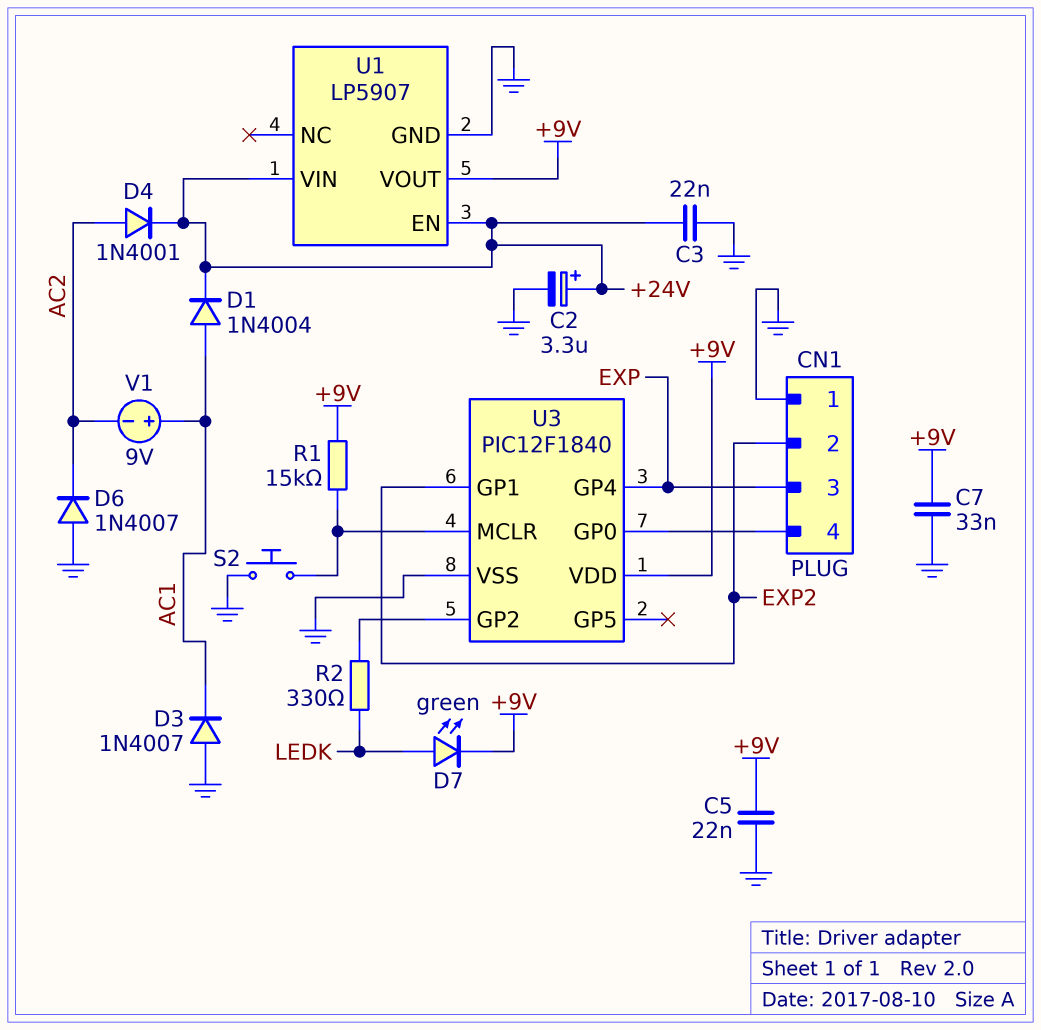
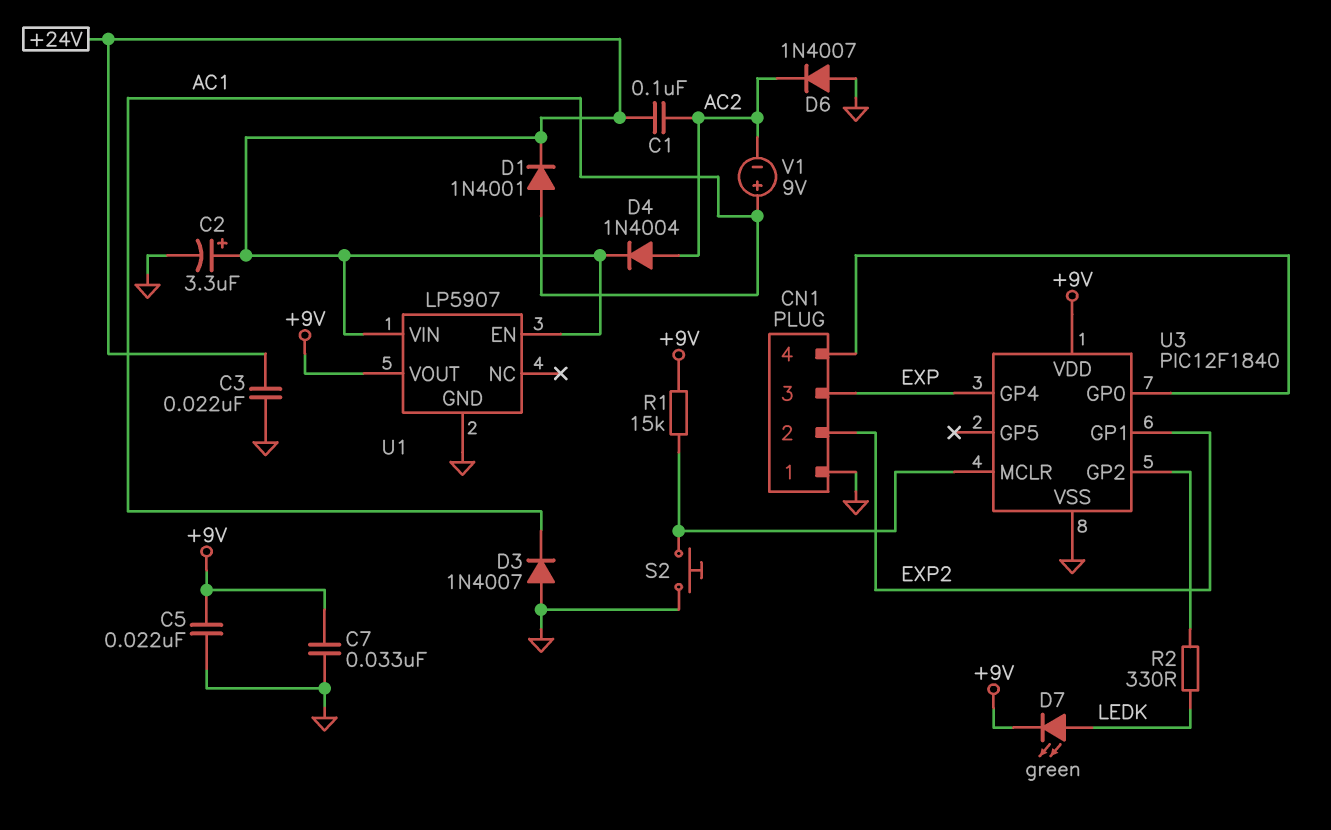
C1: none -> 100nF (+24V, AC2)
D1: diode 1N4004 (A AC1, K +24V) -> diode 1N4001 (A AC1, K +24V)
D4: diode 1N4001 (A AC2, K +24V) -> diode 1N4004 (A AC2, K +24V)

